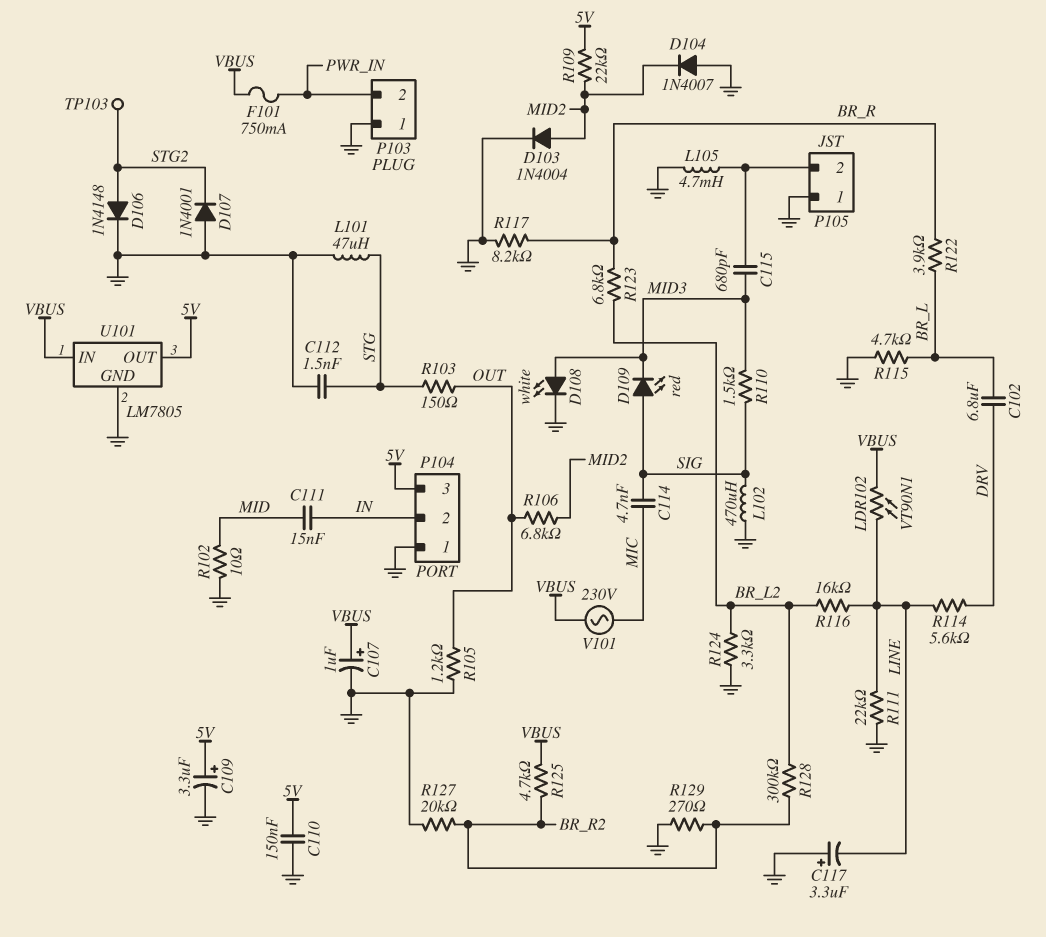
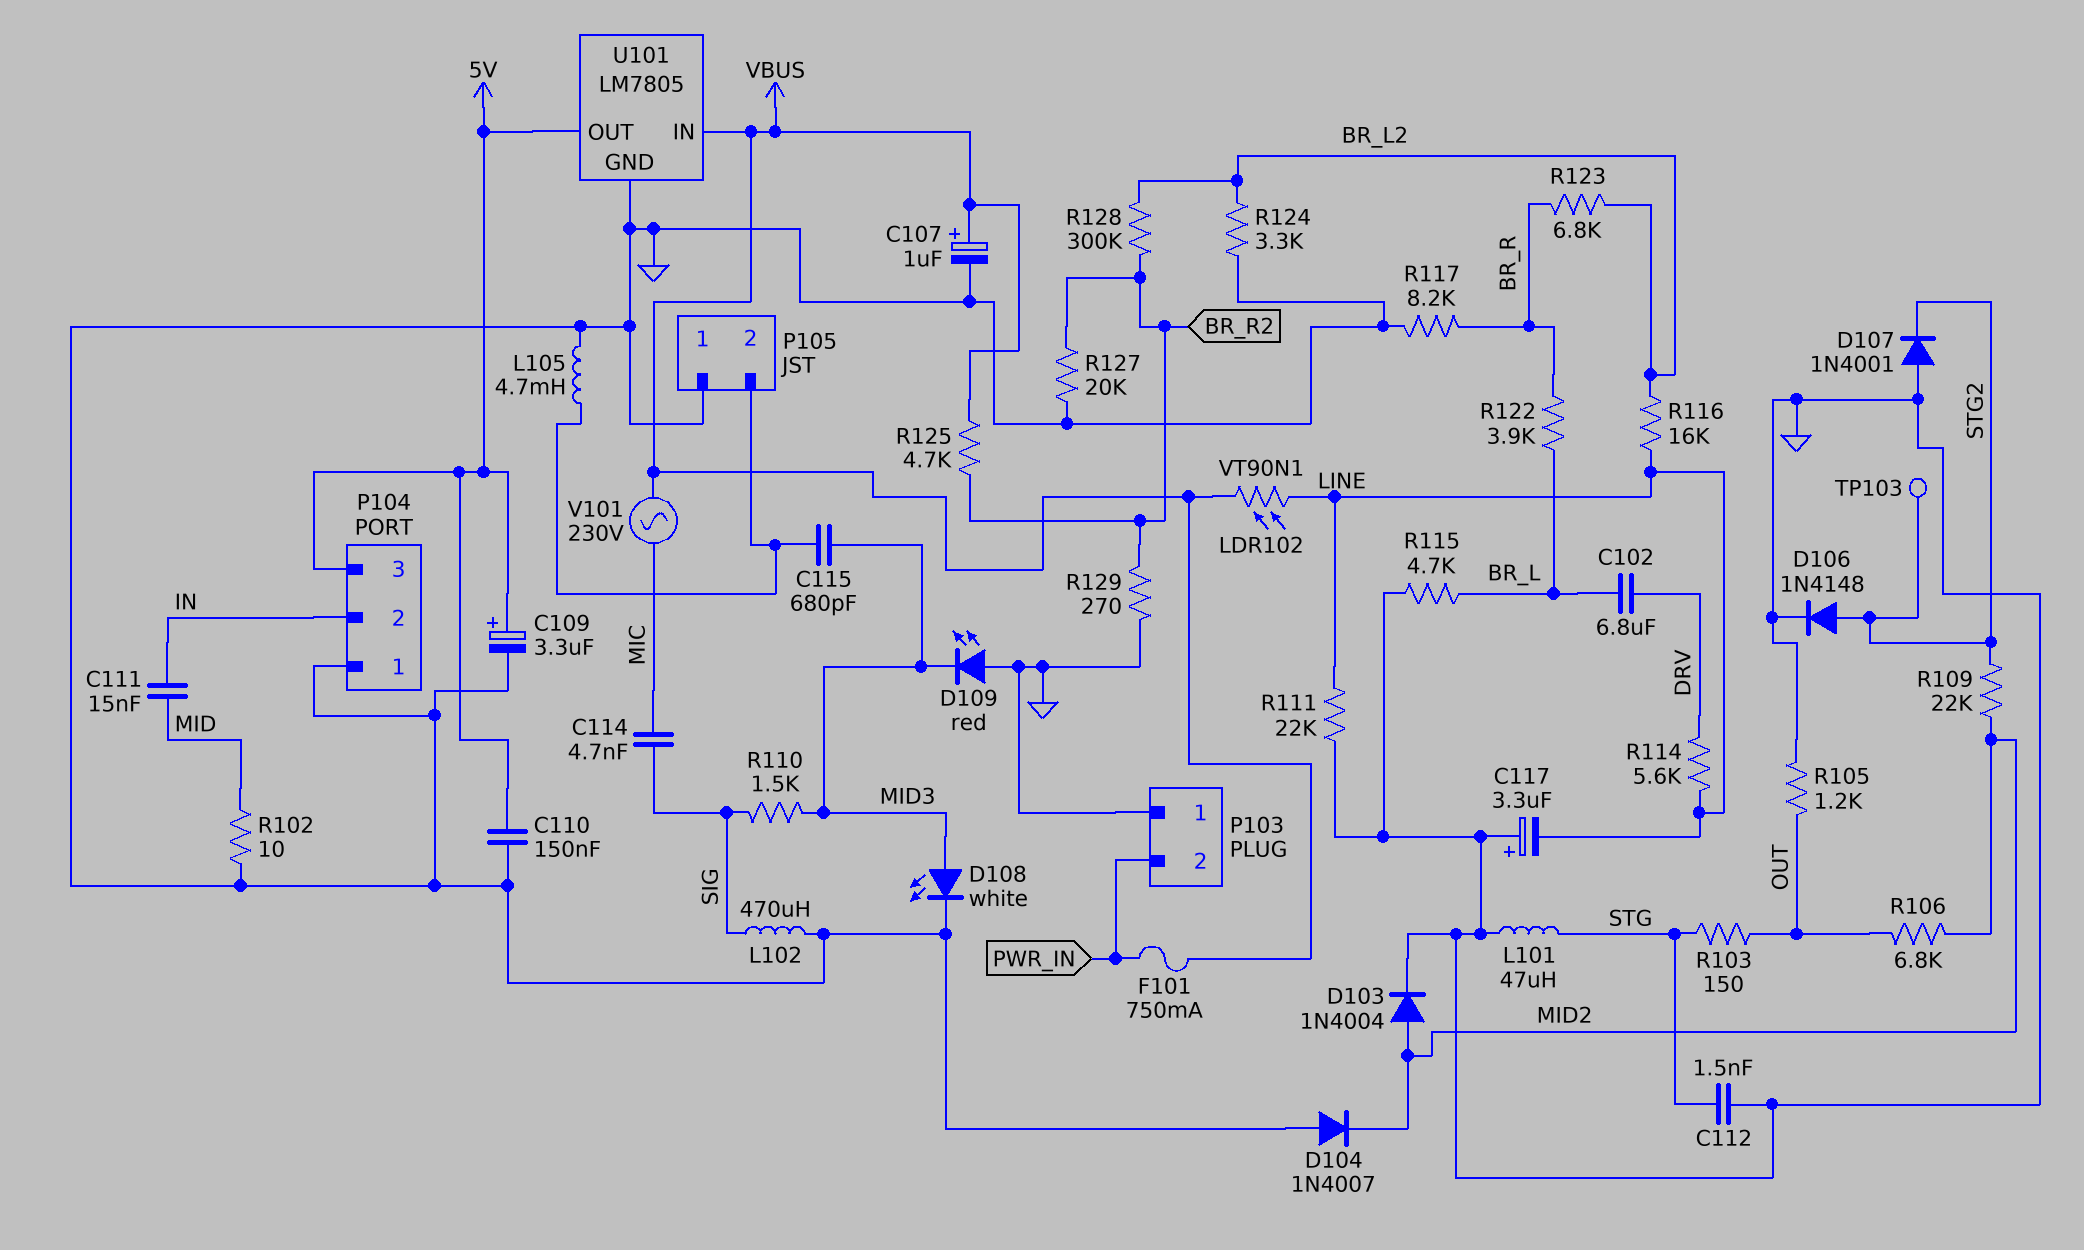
D109: LED red (A SIG, K MID3) -> LED red (A GND, K MID3)
R109: 22k (5V, MID2) -> 22k (MID2, STG2)

